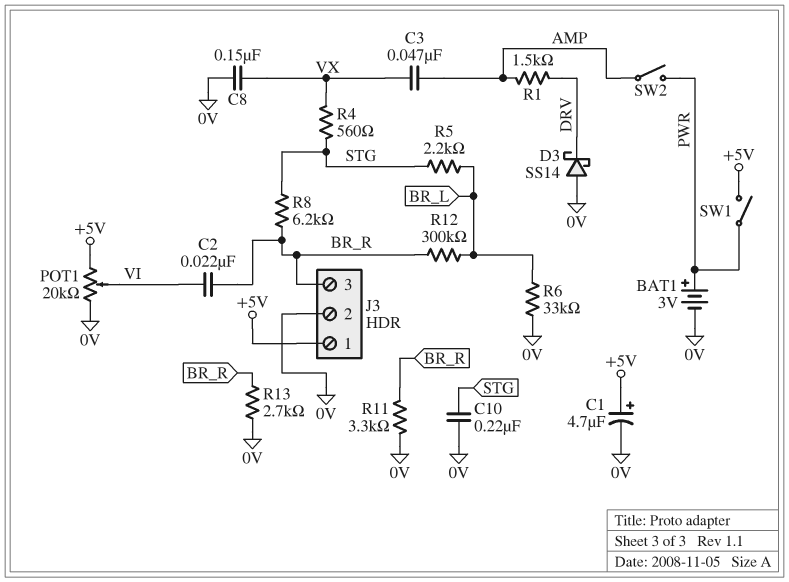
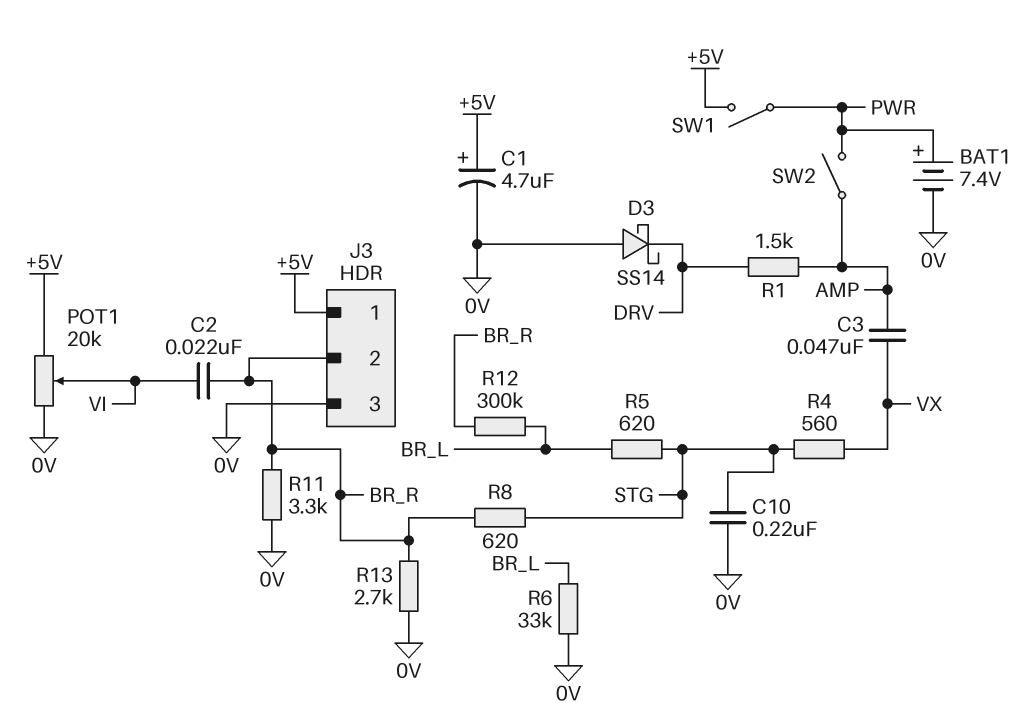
BAT1: 3V (plus PWR, minus 0V) -> 7.4V (plus PWR, minus 0V)
C8: 150nF (0V, VX) -> none
J3 pin 2: 0V -> BR_R
J3 pin 3: BR_R -> 0V
R5: 2.2k (BR_L, STG) -> 620 (BR_L, STG)
R8: 6.2k (BR_R, STG) -> 620 (BR_R, STG)

